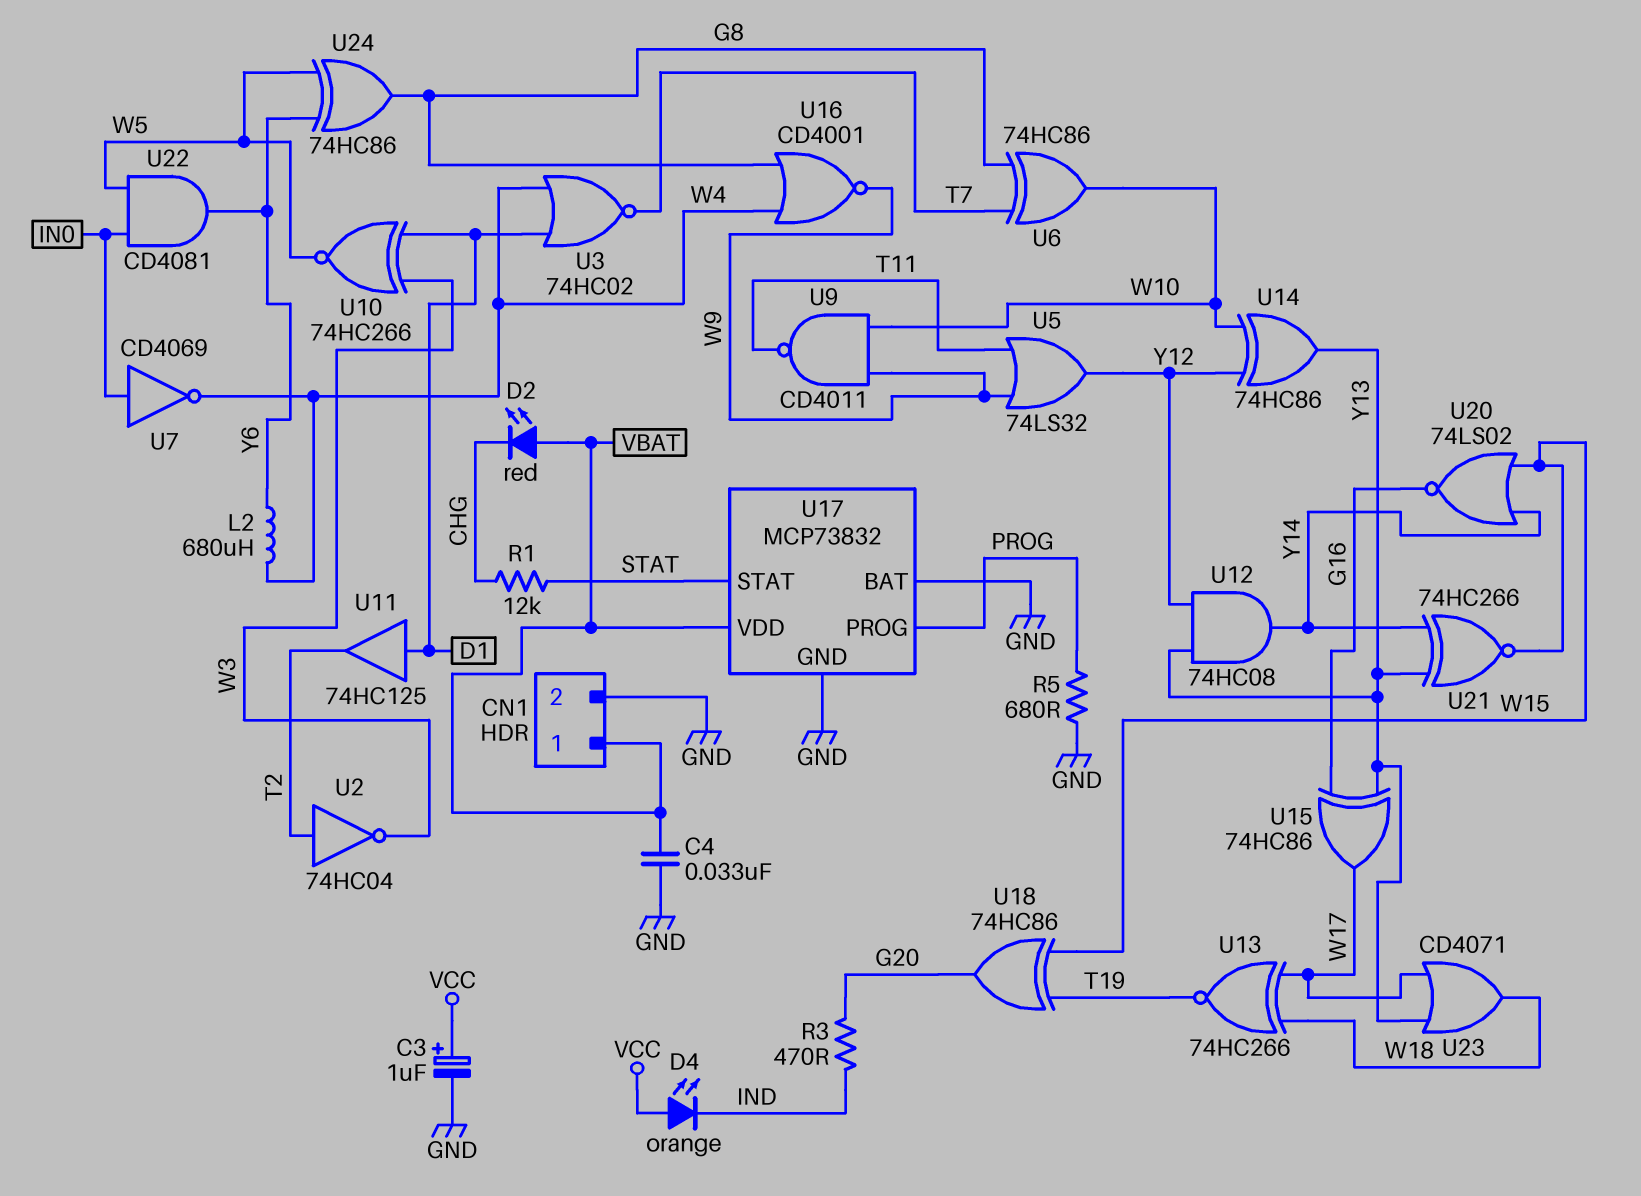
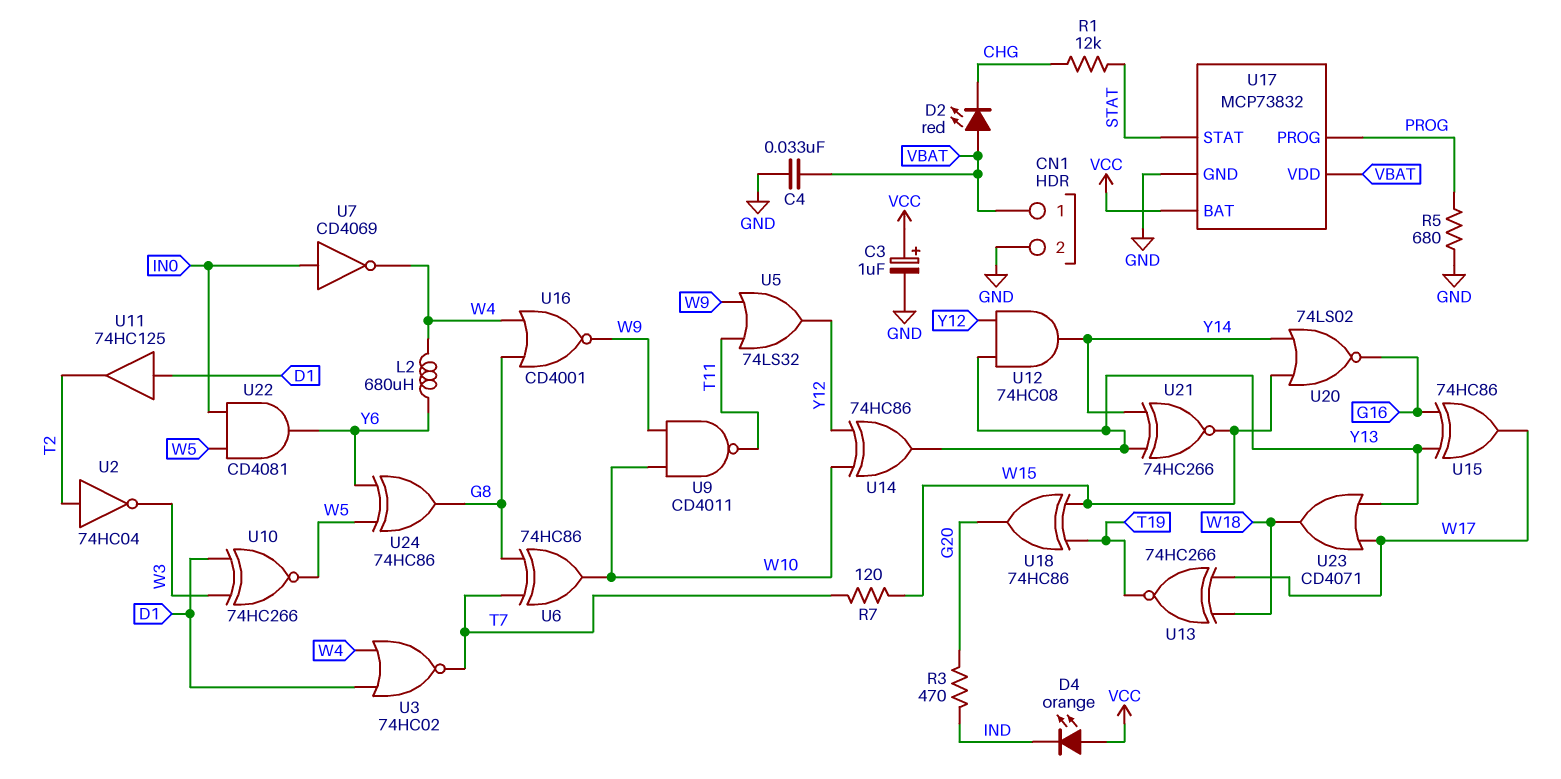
R7: none -> 120 (T7, W15)
U17 pin BAT: GND -> VCC

